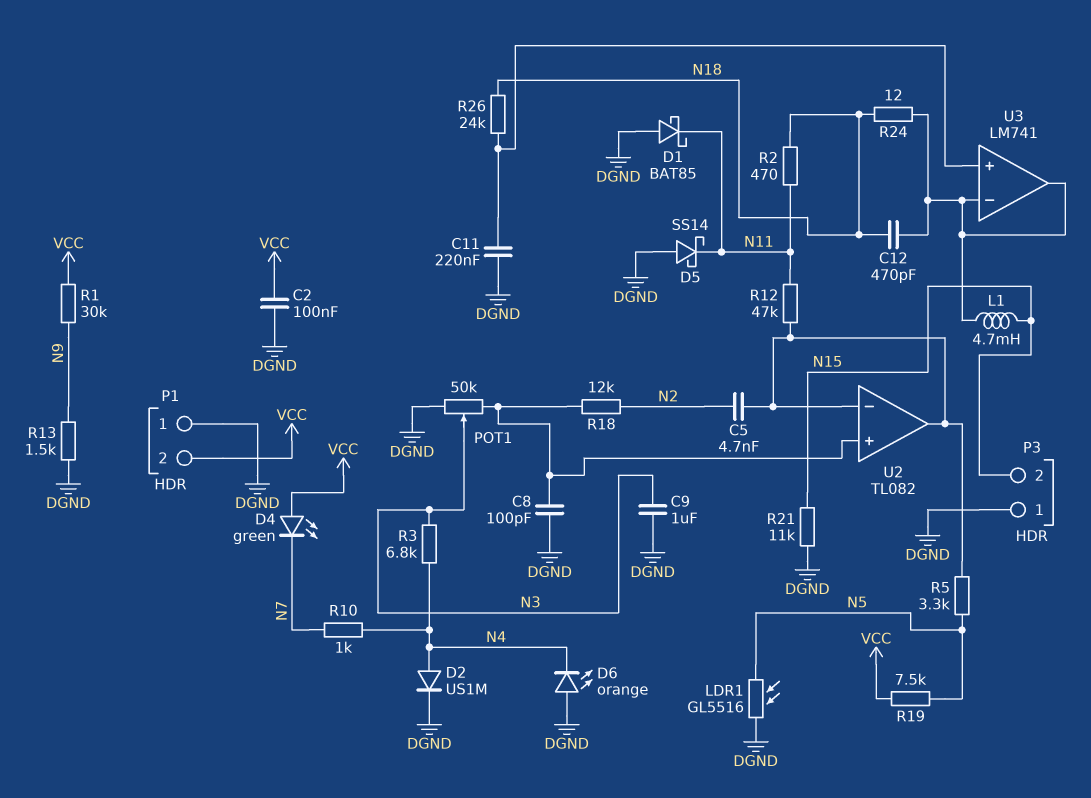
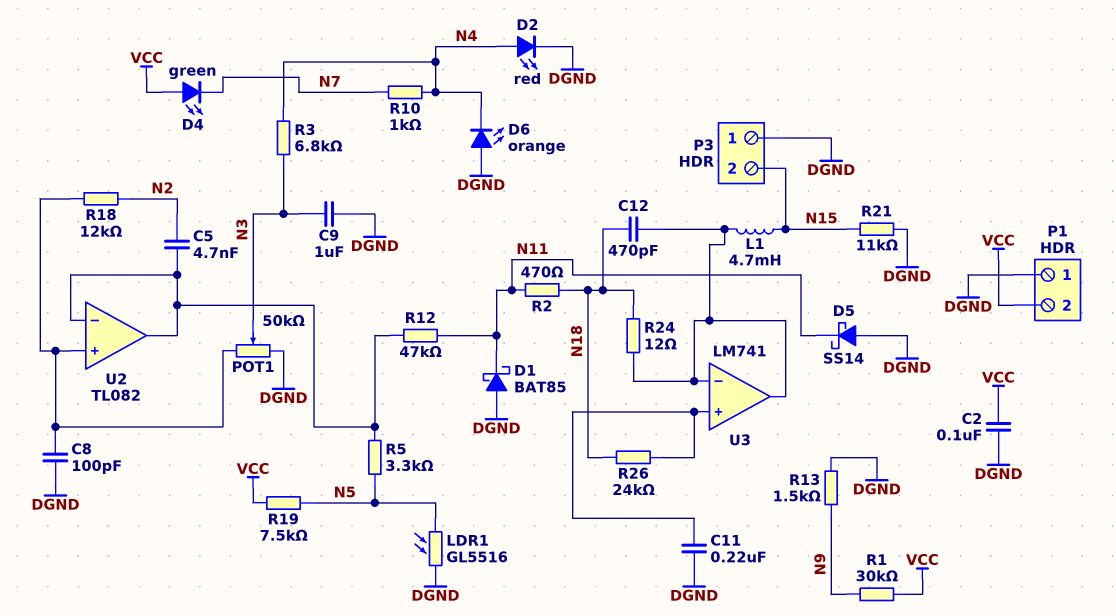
D2: diode US1M (A N4, K DGND) -> LED red (A N4, K DGND)

